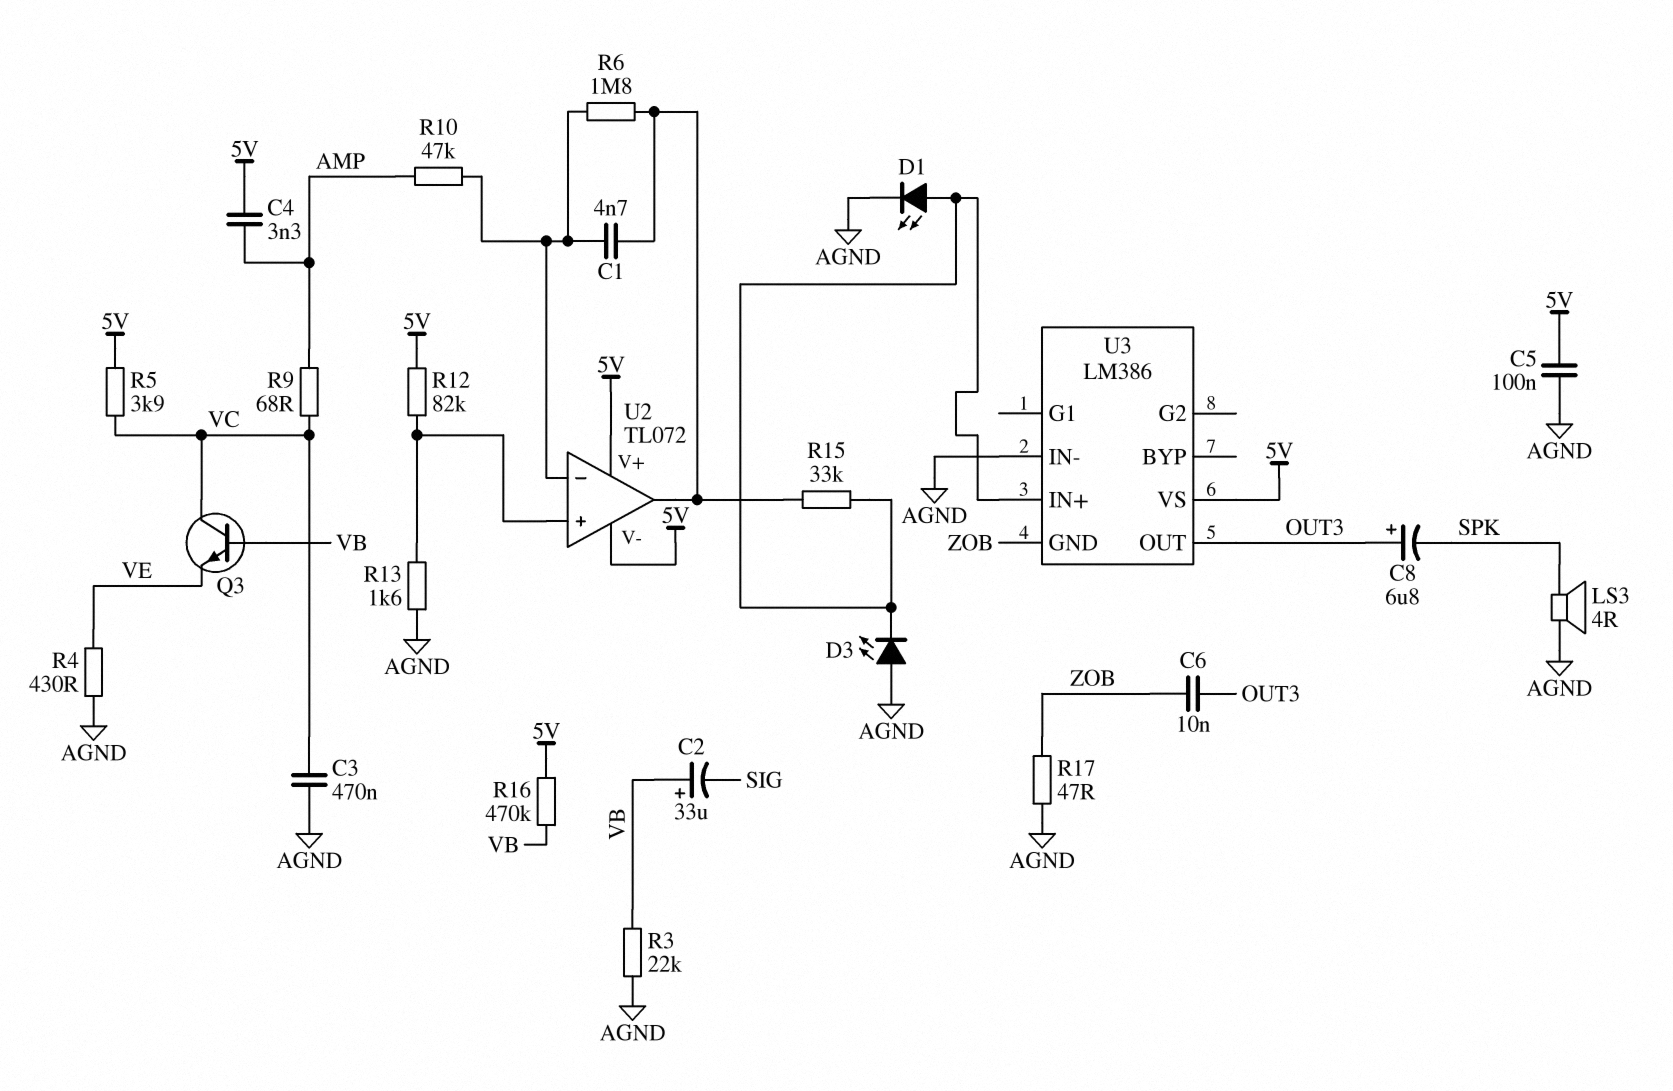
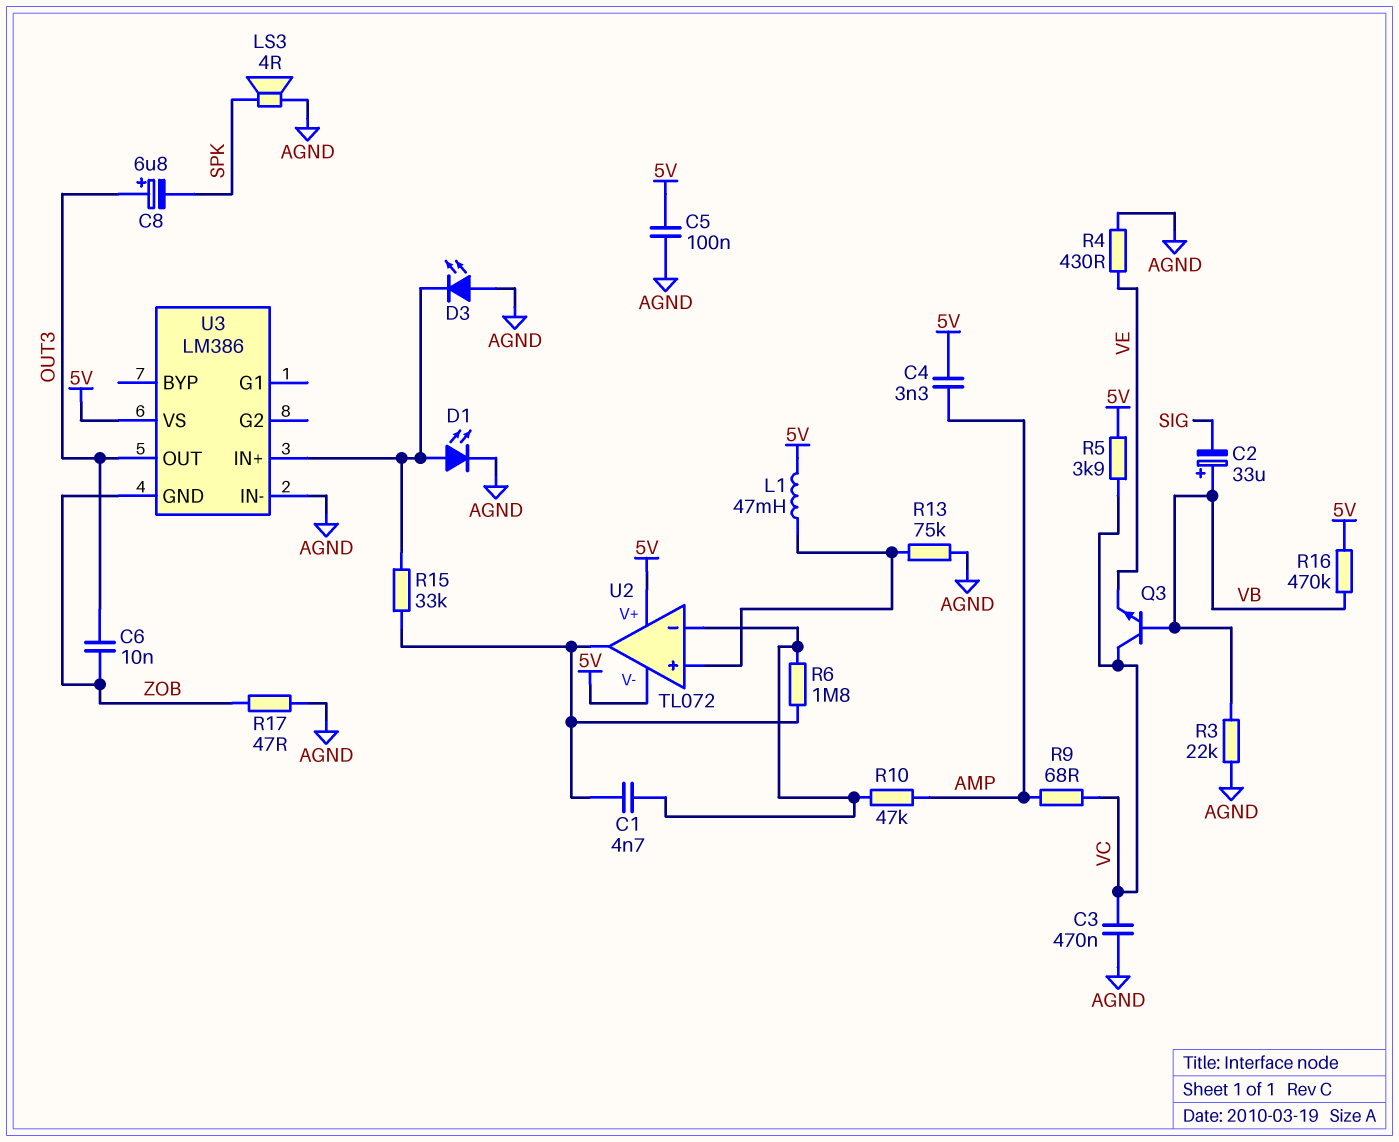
L1: none -> 47mH (5V, U2/in+)
R12: 82k (5V, U2/in+) -> none
R13: 1.6k (AGND, U2/in+) -> 75k (AGND, U2/in+)

